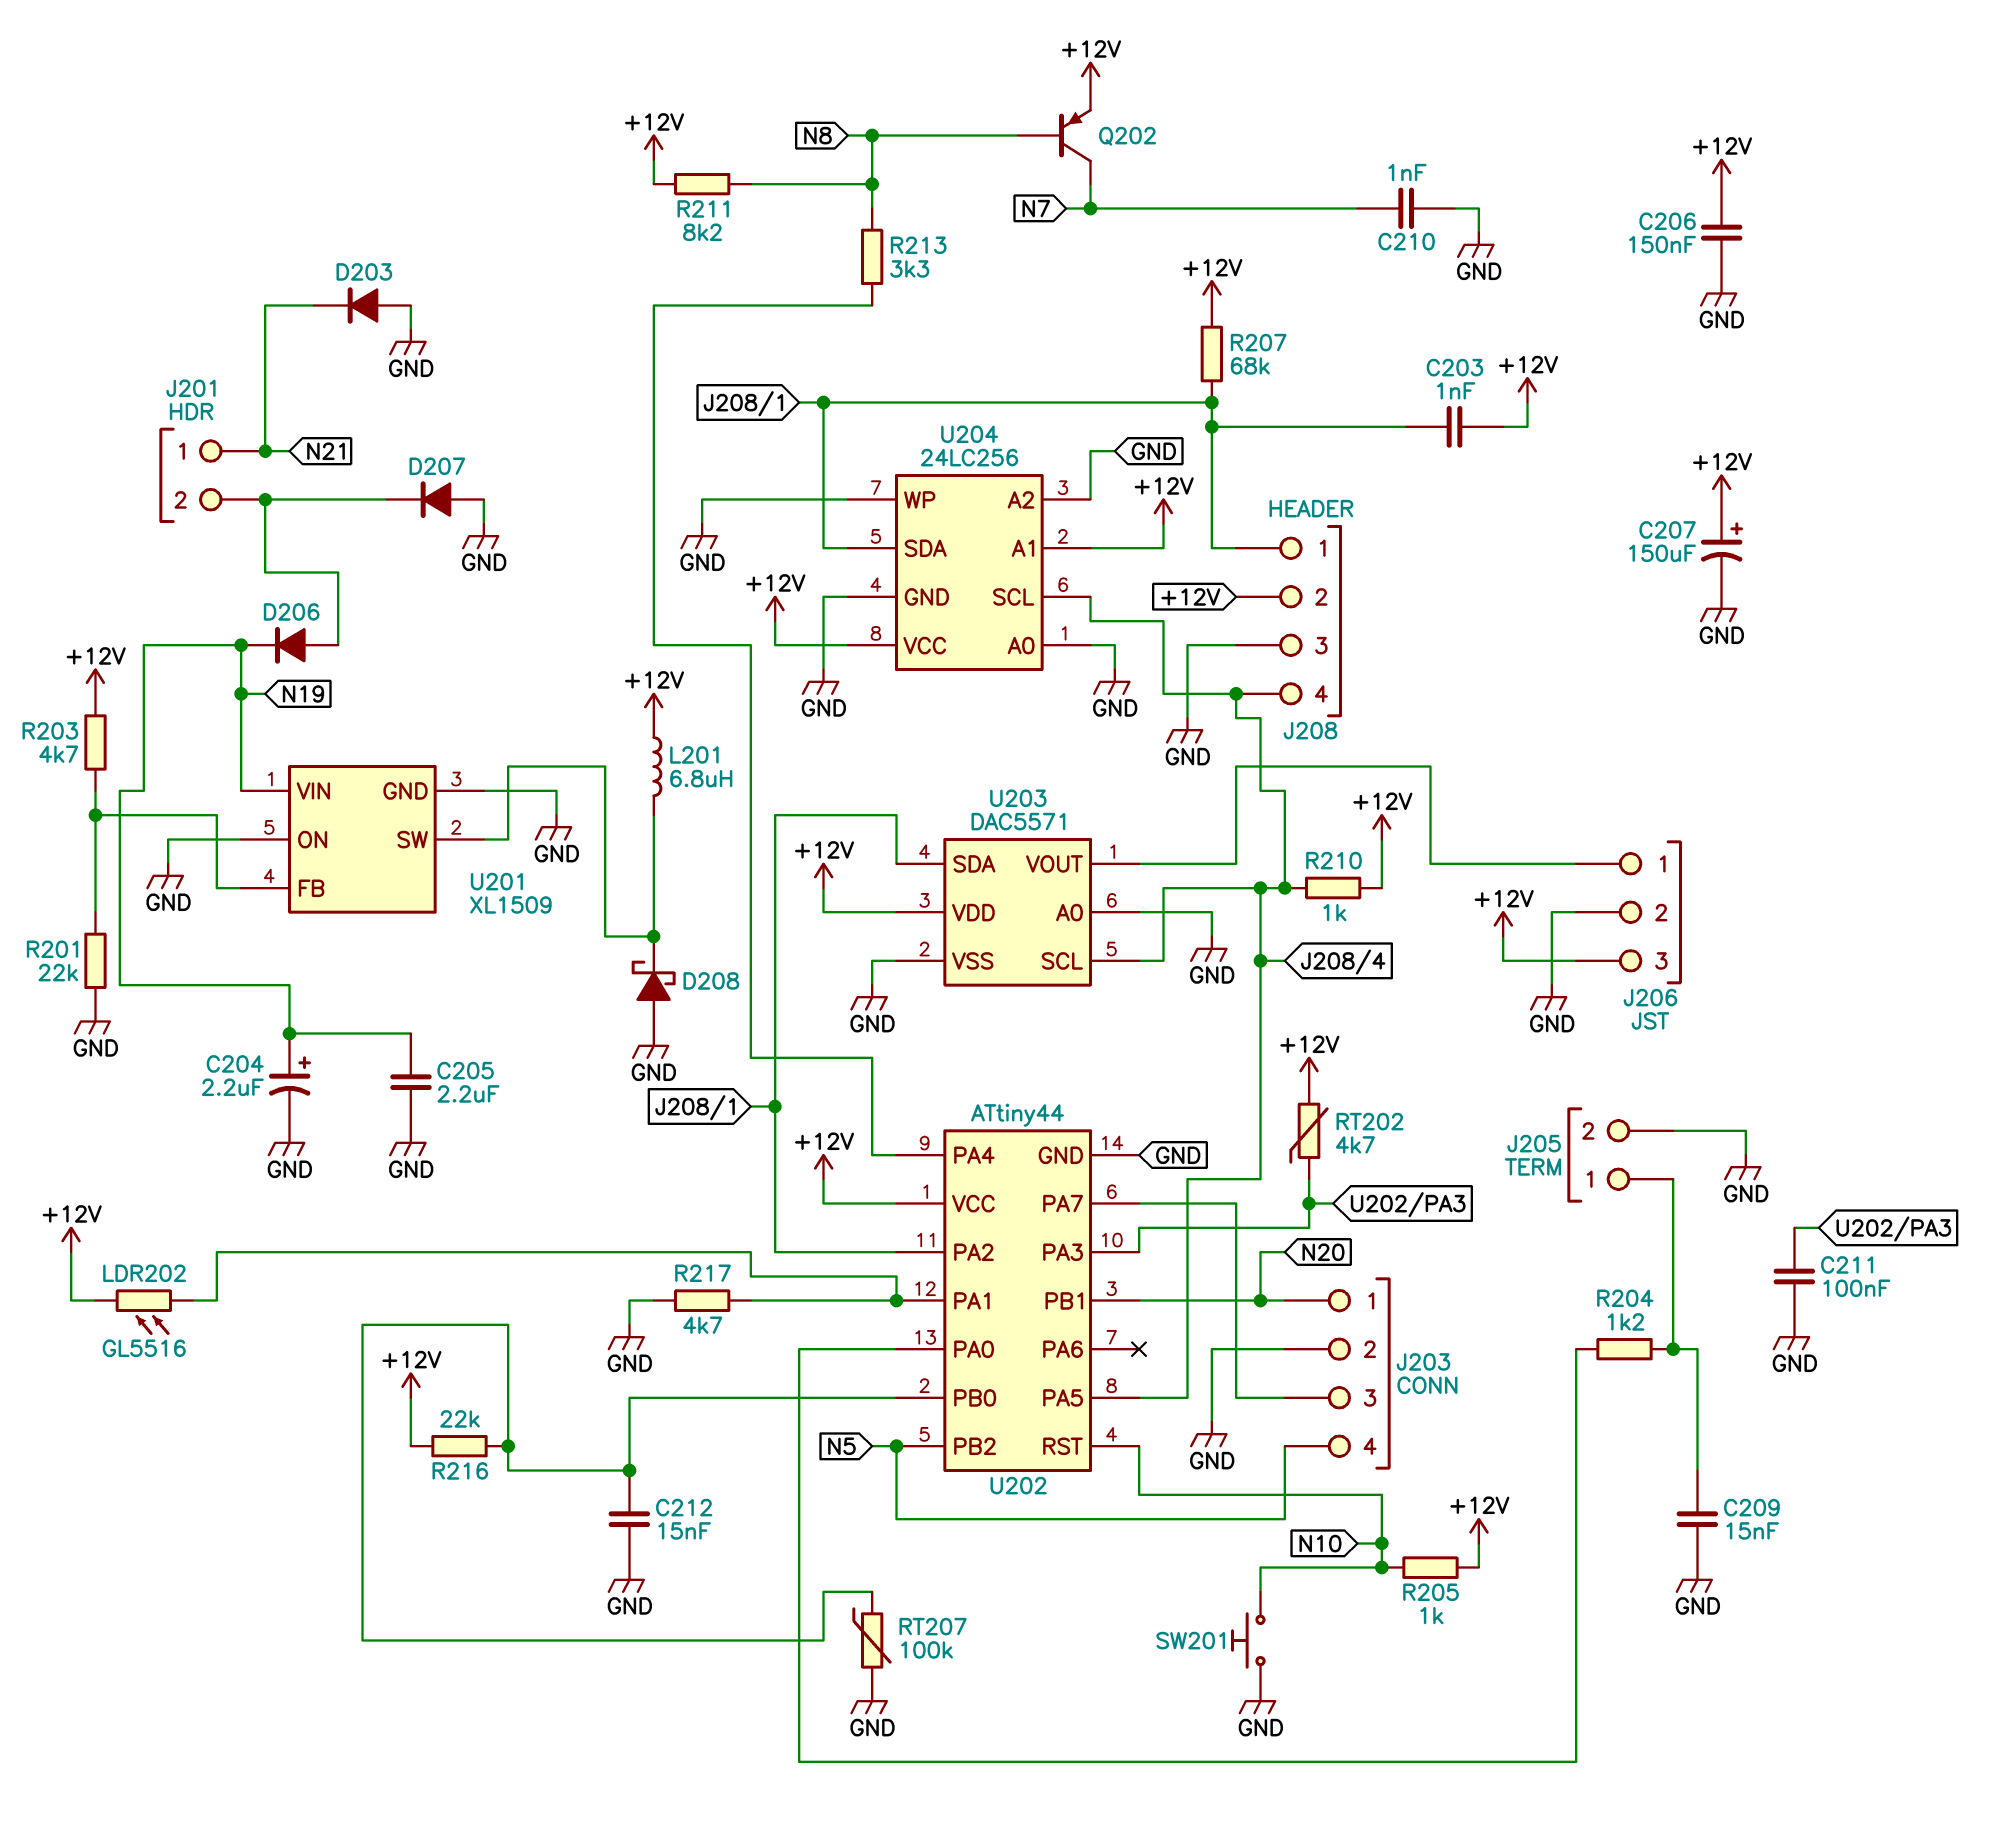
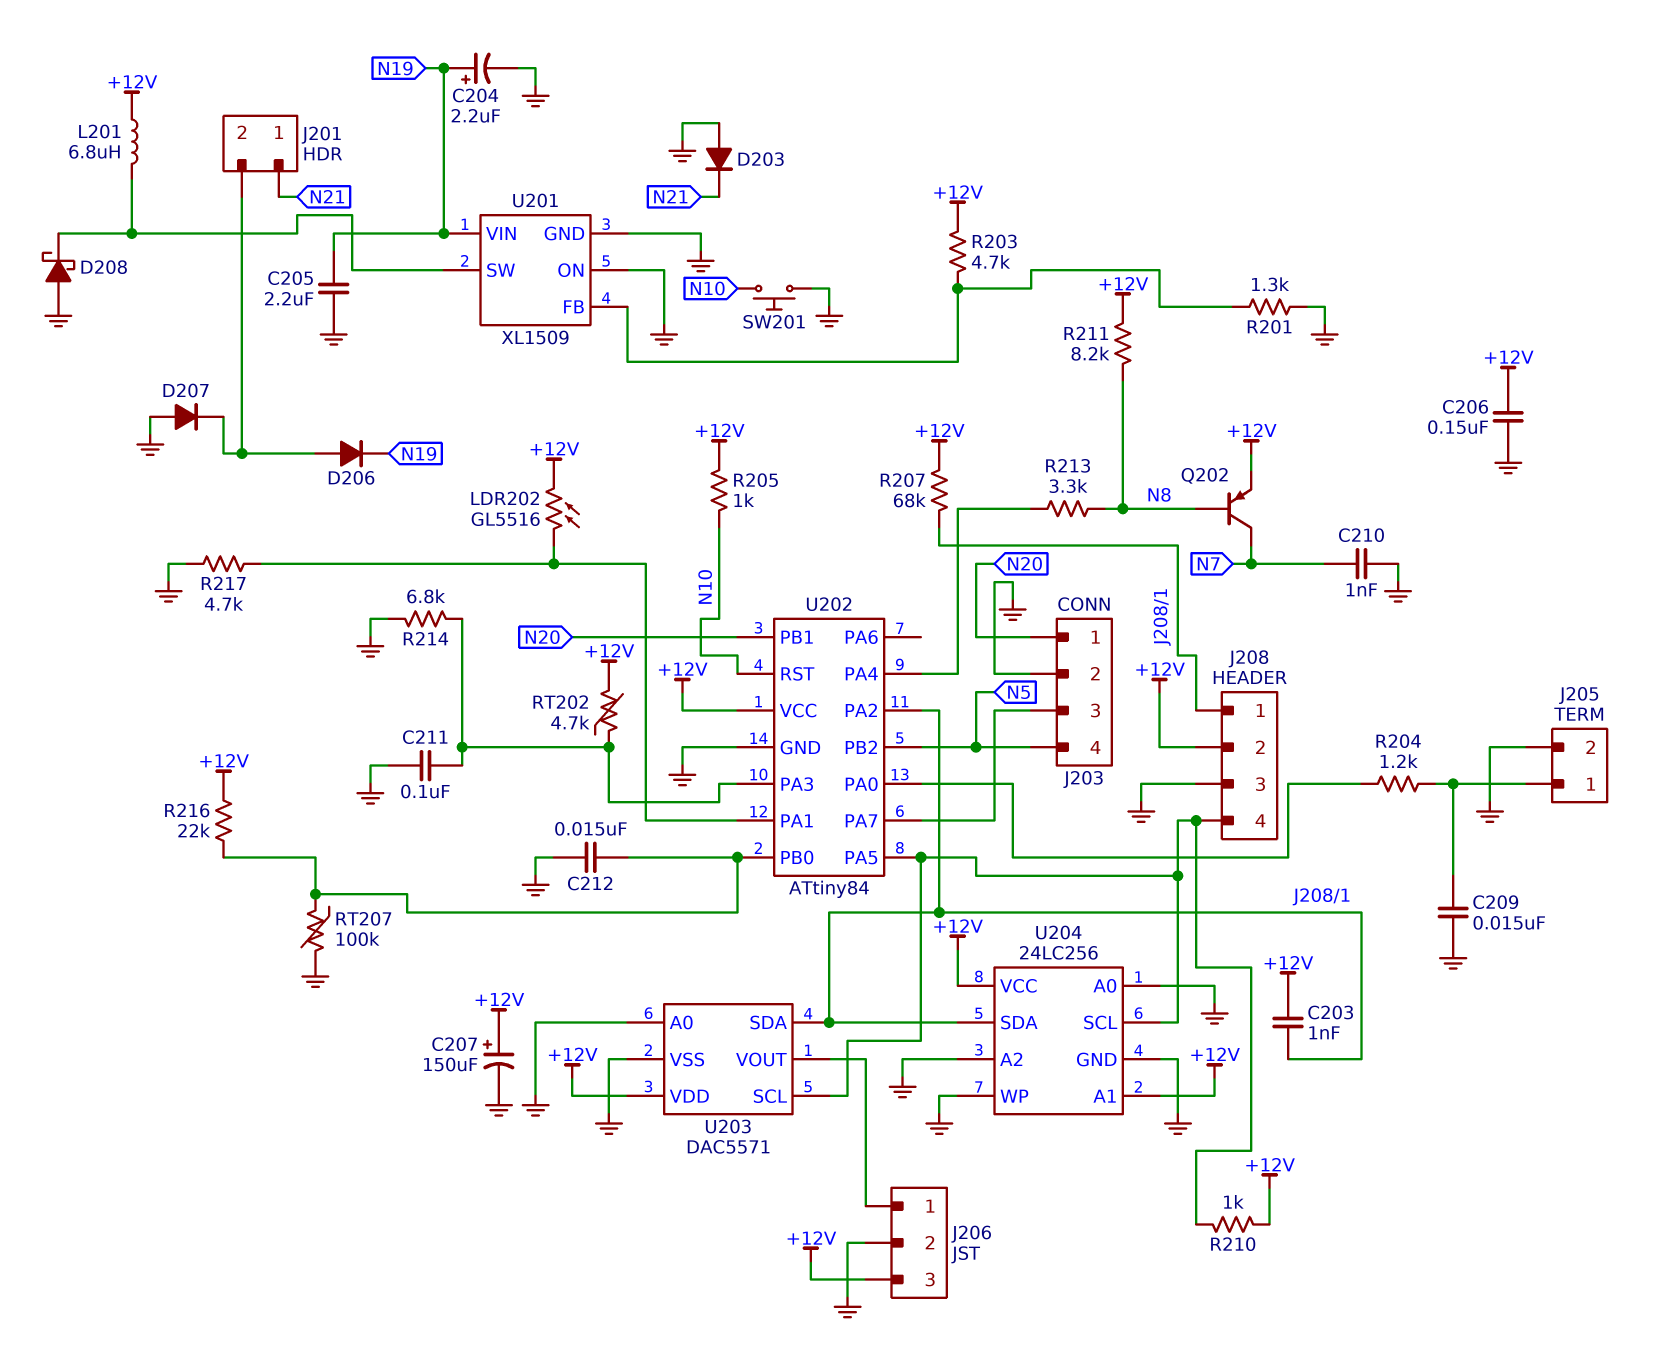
R201: 22k (GND, U201/FB) -> 1.3k (GND, U201/FB)
R214: none -> 6.8k (GND, U202/PA3)
U202: ATtiny44 -> ATtiny84

